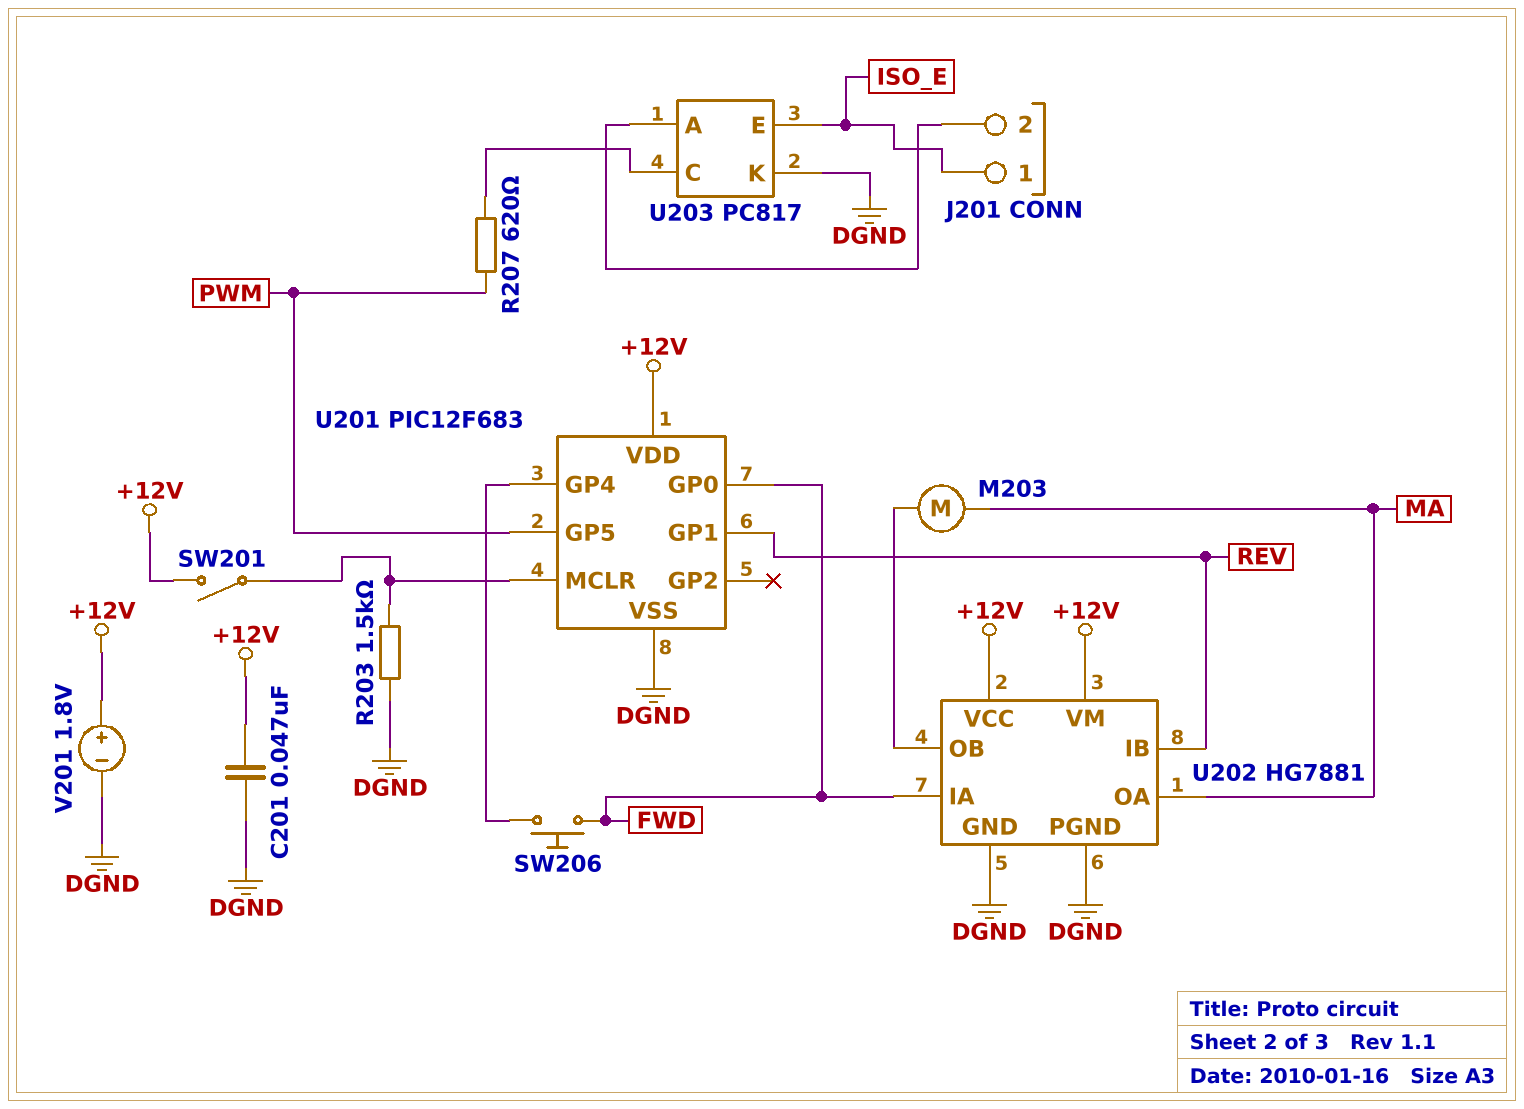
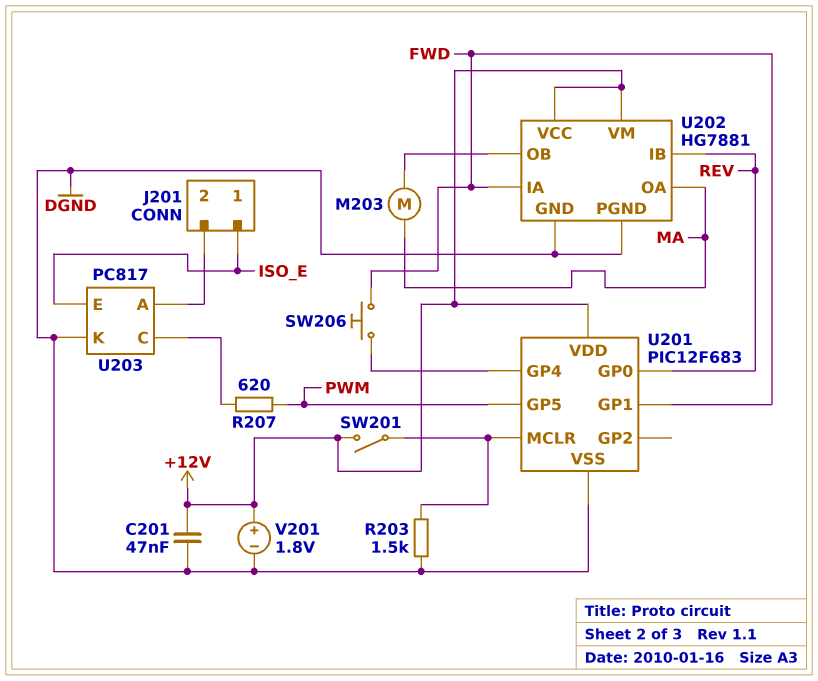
U201 pin GP0: FWD -> REV
U201 pin GP1: REV -> FWD

